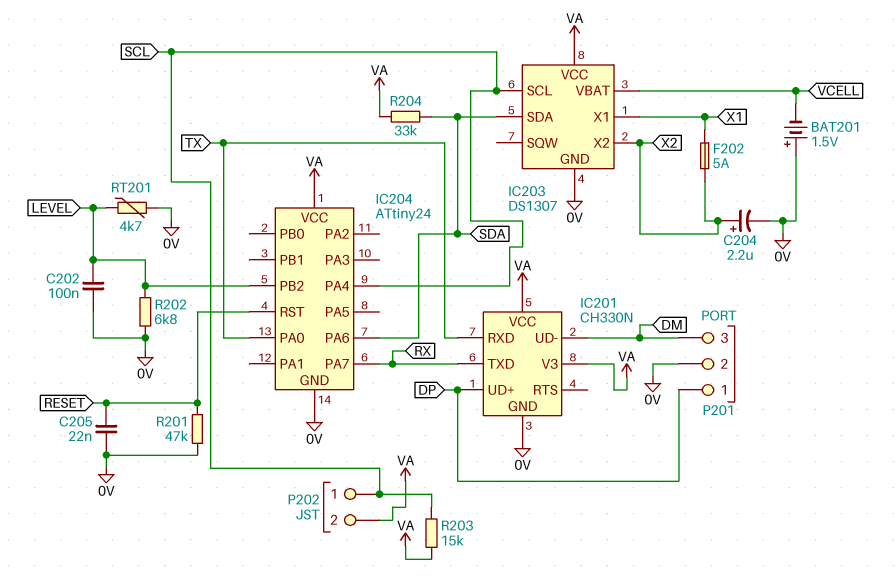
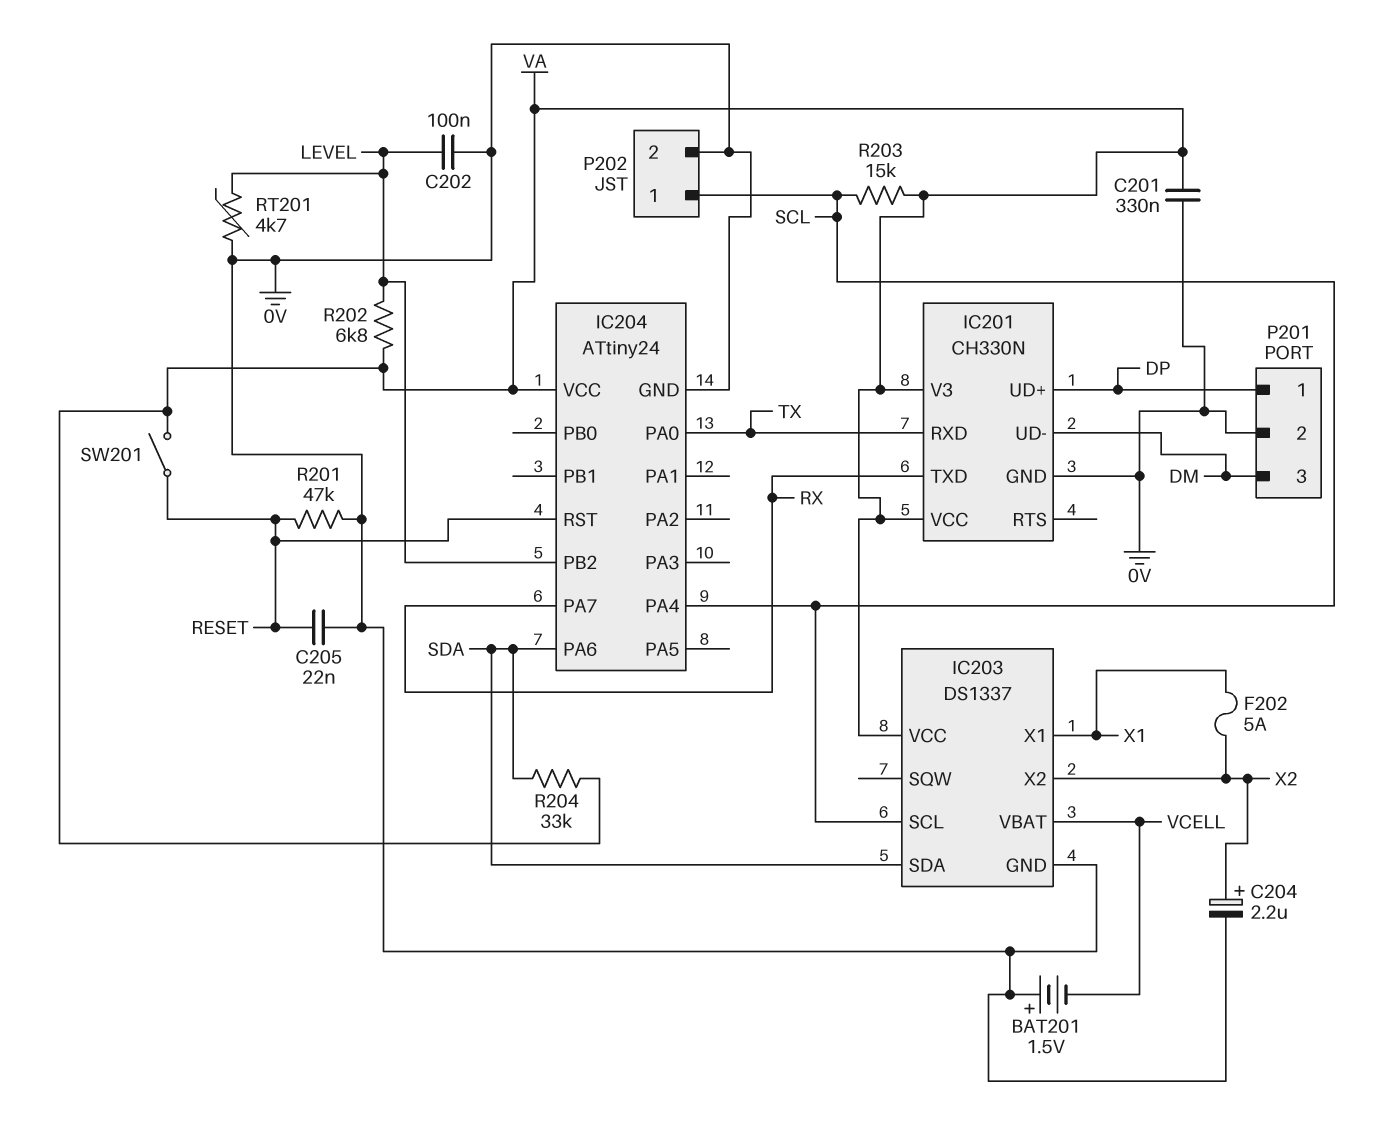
C201: none -> 330nF (0V, VA)
IC203: DS1307 -> DS1337
P202 pin 2: VA -> 0V
R202: 6.8k (0V, LEVEL) -> 6.8k (LEVEL, VA)
SW201: none -> switch (RESET, VA)

